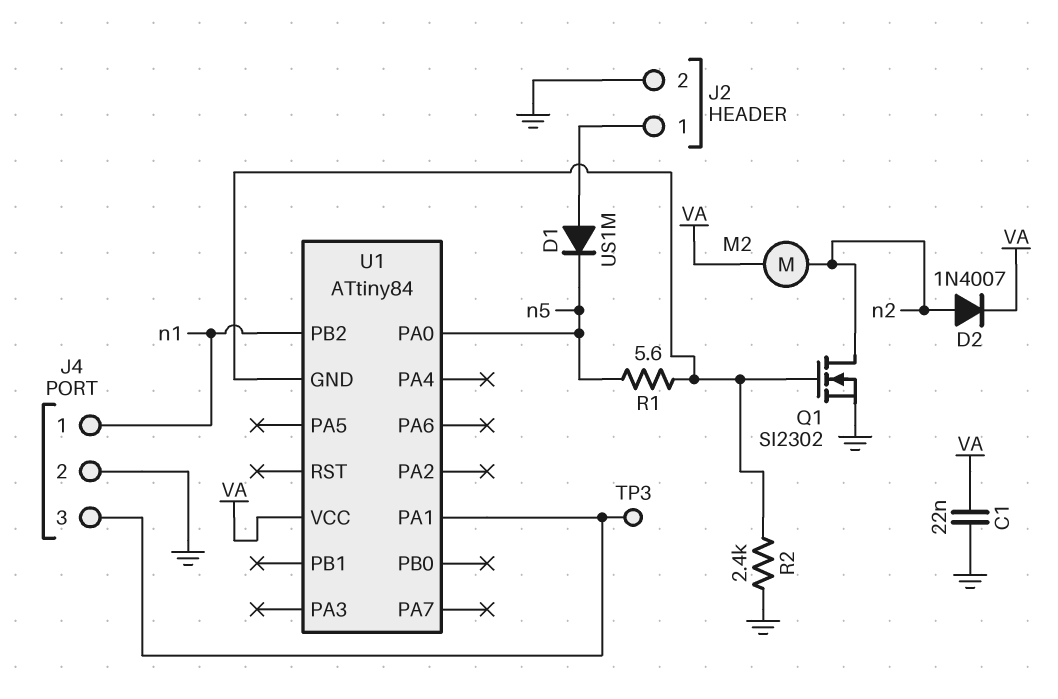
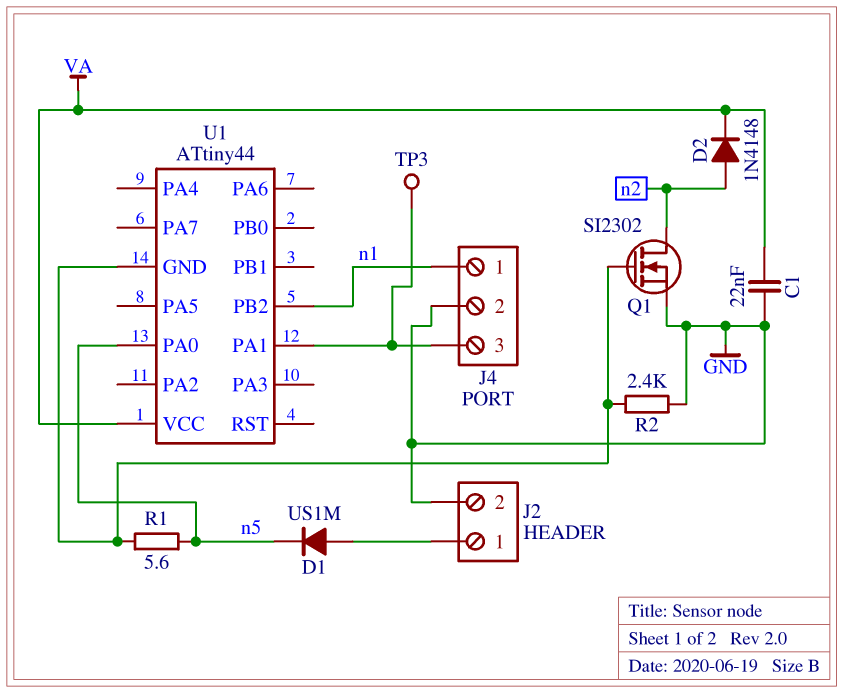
D2: diode 1N4007 (A n2, K VA) -> diode 1N4148 (A n2, K VA)
M2: motor (VA, n2) -> none
U1: ATtiny84 -> ATtiny44

